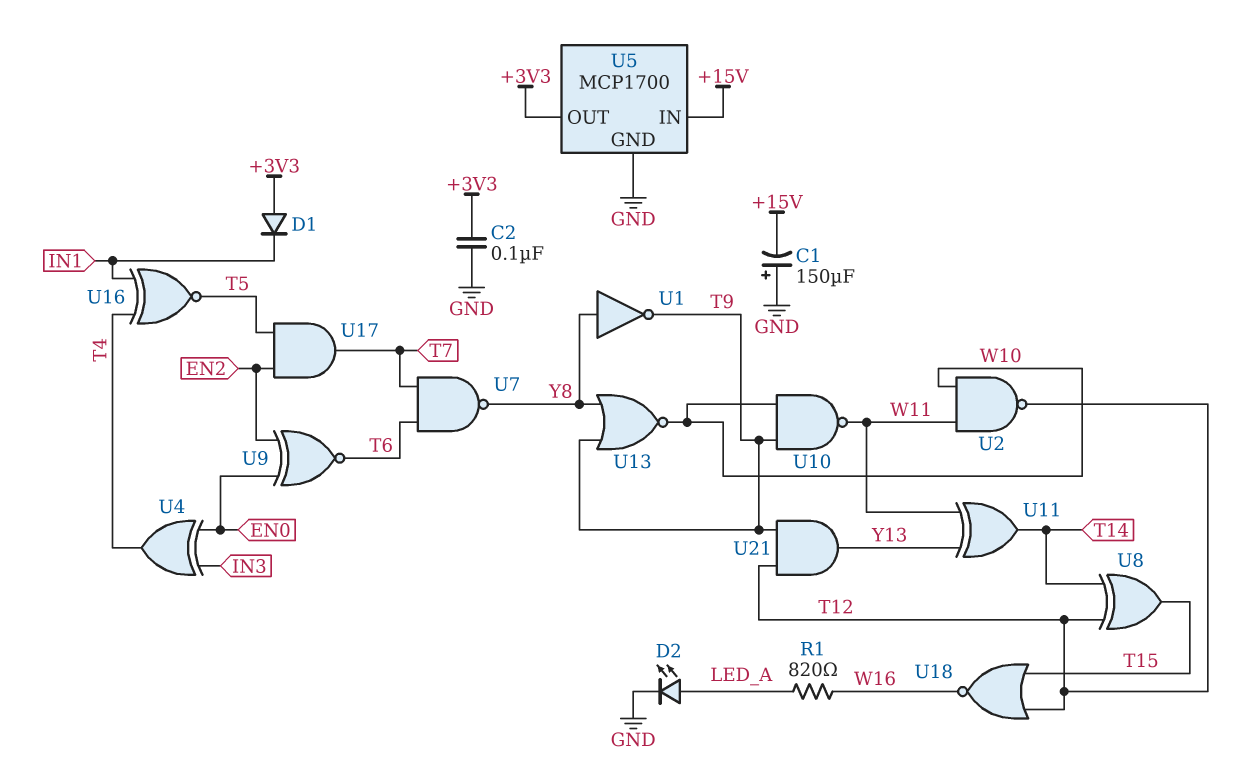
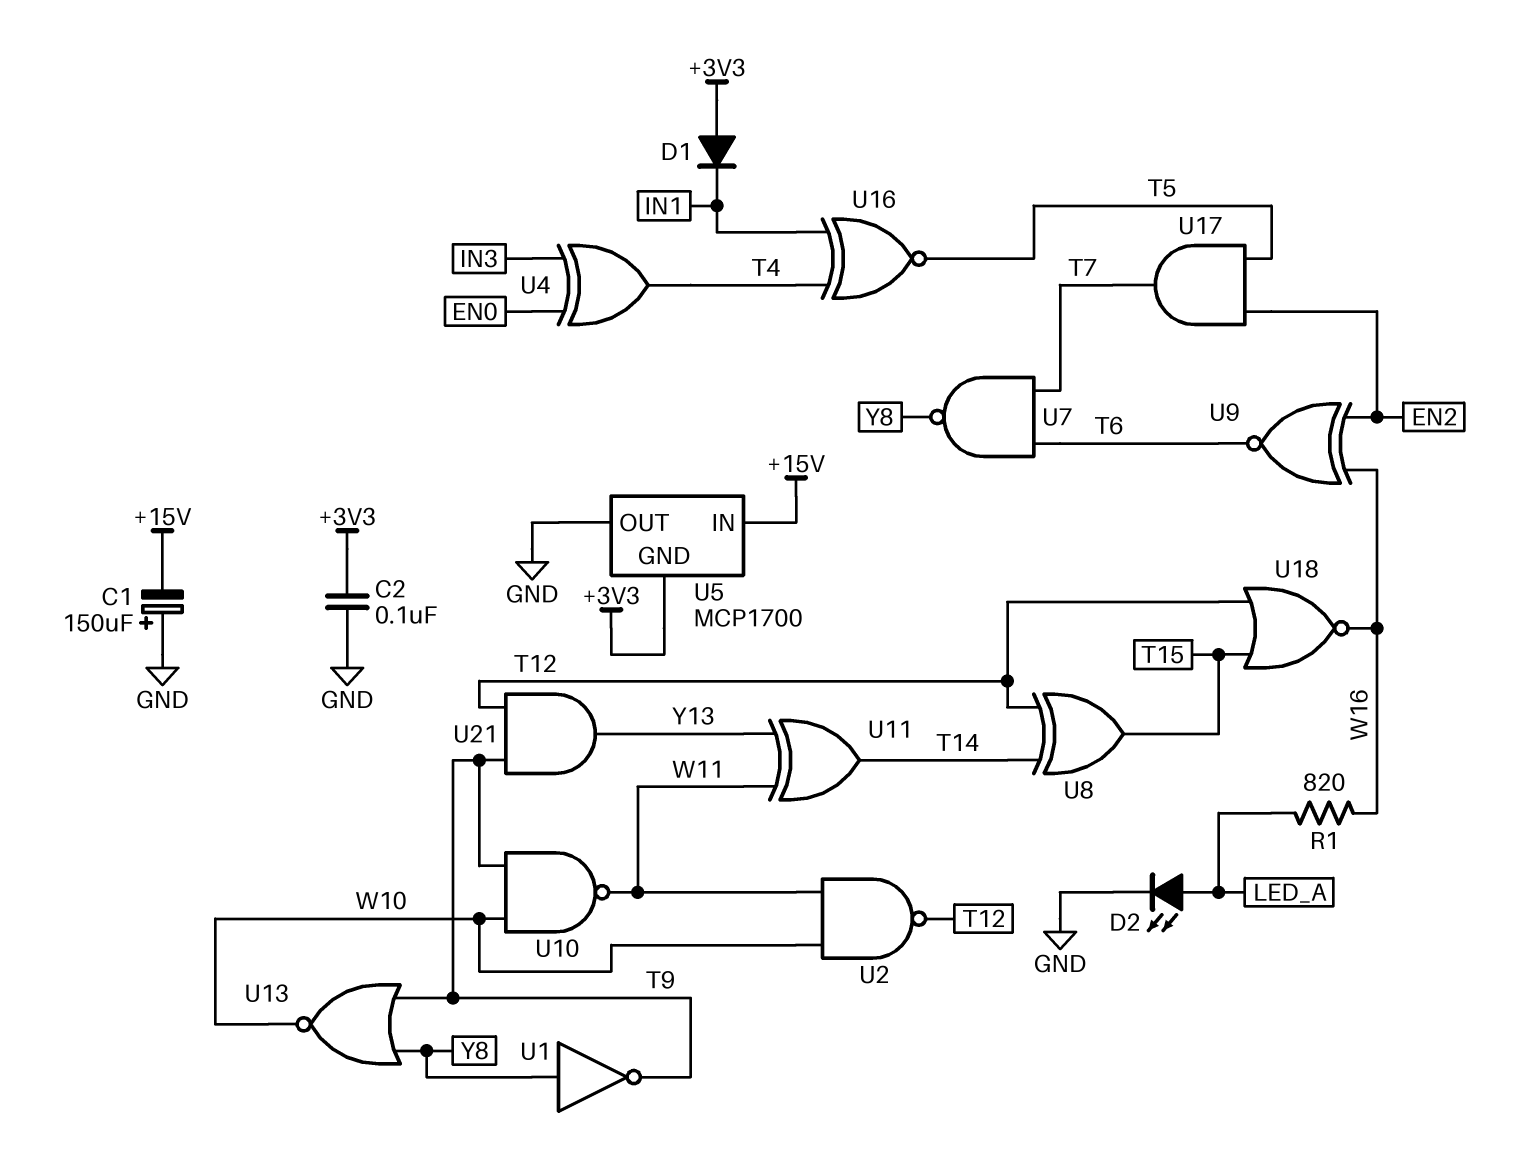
U5 pin GND: GND -> +3V3
U5 pin OUT: +3V3 -> GND
U9: XNOR (in EN0, in EN2, out T6) -> XNOR (in EN2, in W16, out T6)

